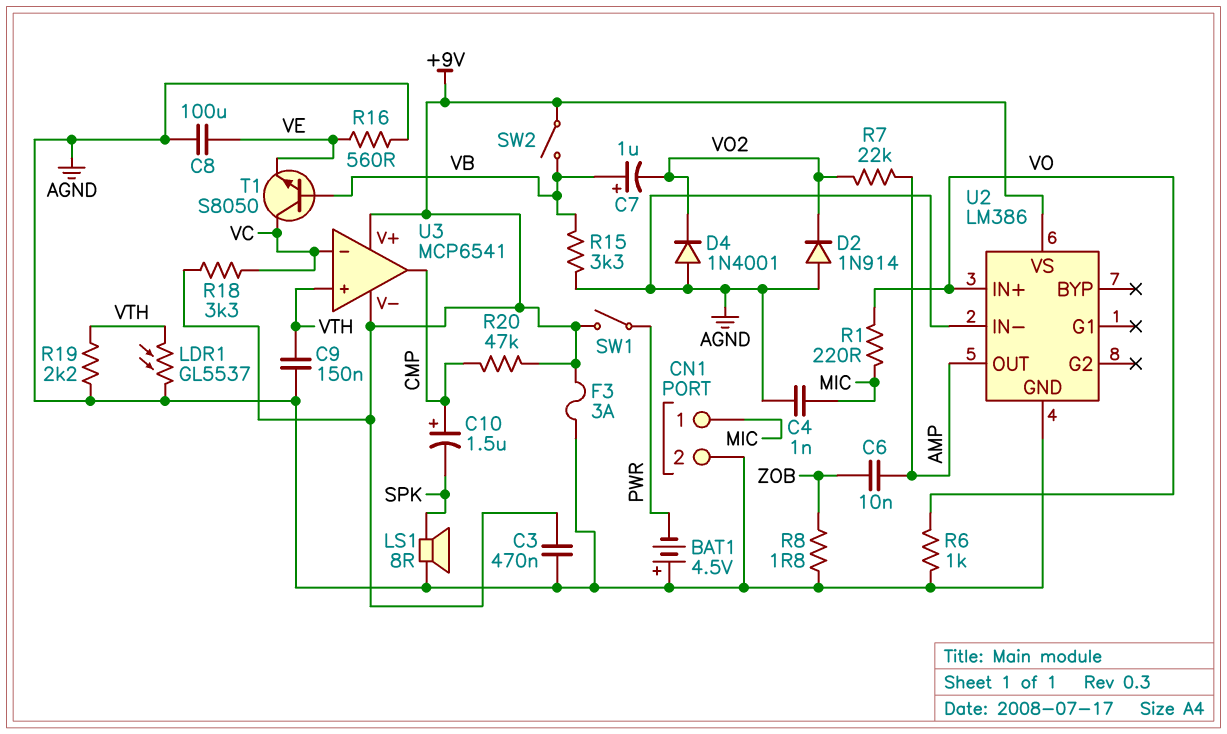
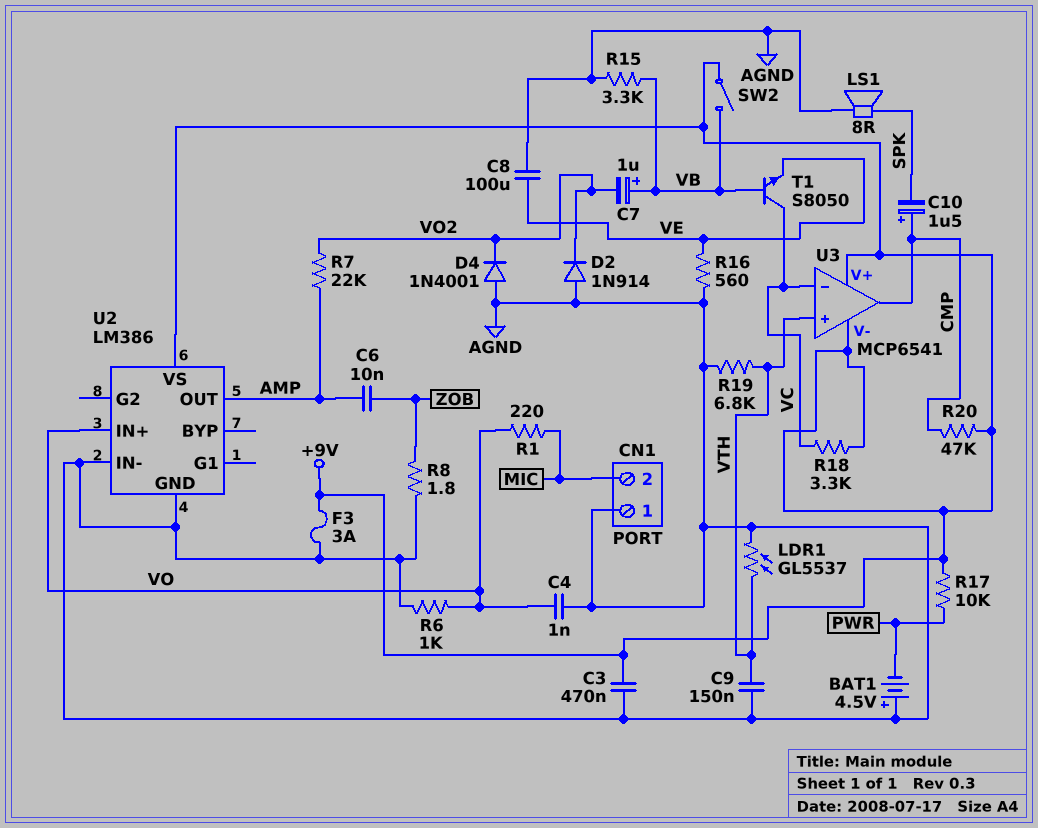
C4: 1nF (AGND, MIC) -> 1nF (AGND, VO)
CN1 pin 1: MIC -> AGND
CN1 pin 2: AGND -> MIC
R17: none -> 10k (+9V, PWR)
R19: 2.2k (AGND, VTH) -> 6.8k (AGND, VTH)
SW1: switch (+9V, PWR) -> none

